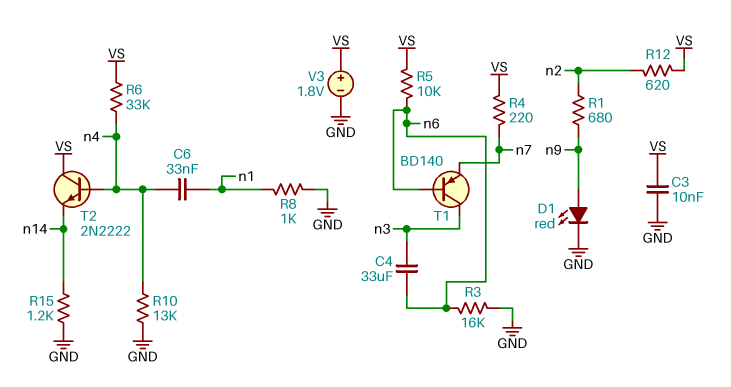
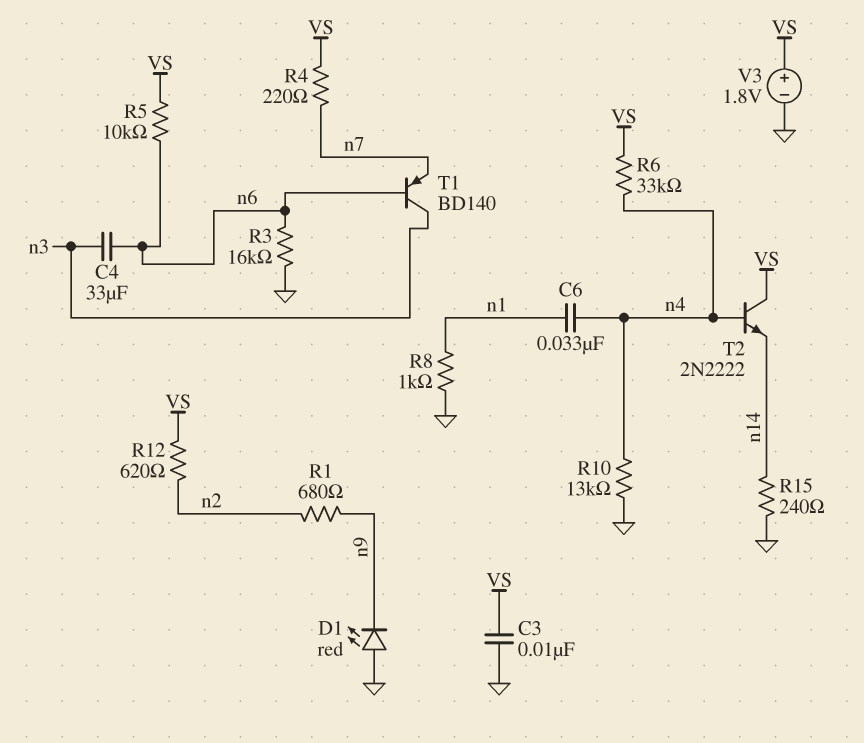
D1: LED red (A n9, K GND) -> LED red (A GND, K n9)
R15: 1.2k (GND, n14) -> 240 (GND, n14)

